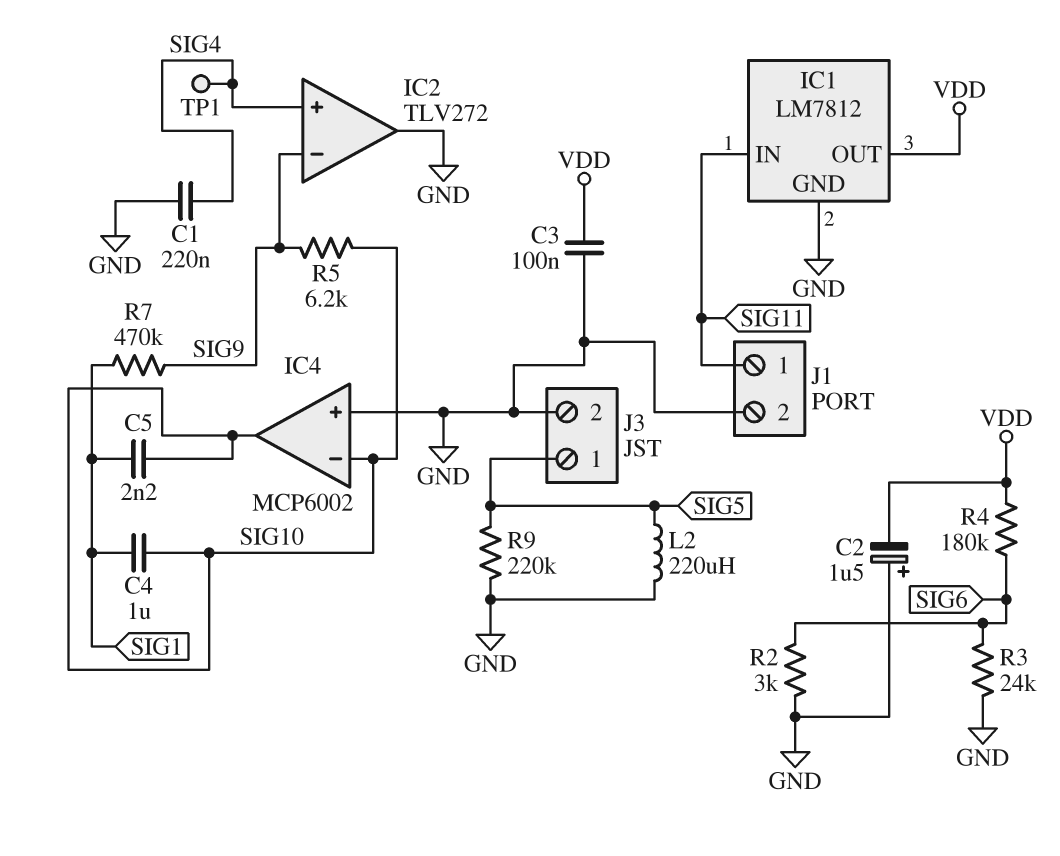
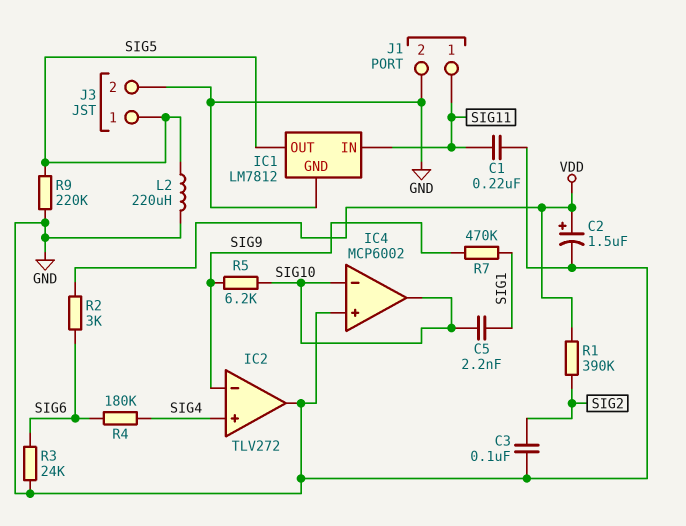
C1: 220nF (GND, SIG4) -> 220nF (GND, SIG11)
C2: 1.5uF (plus GND, minus VDD) -> 1.5uF (plus VDD, minus GND)
C3: 100nF (GND, VDD) -> 100nF (GND, SIG2)
C4: 1uF (SIG1, SIG10) -> none
IC1 pin OUT: VDD -> SIG5
R1: none -> 390k (SIG2, VDD)
R2: 3k (GND, SIG6) -> 3k (SIG6, VDD)
R4: 180k (SIG6, VDD) -> 180k (SIG4, SIG6)
TP1: test point (SIG4) -> none

